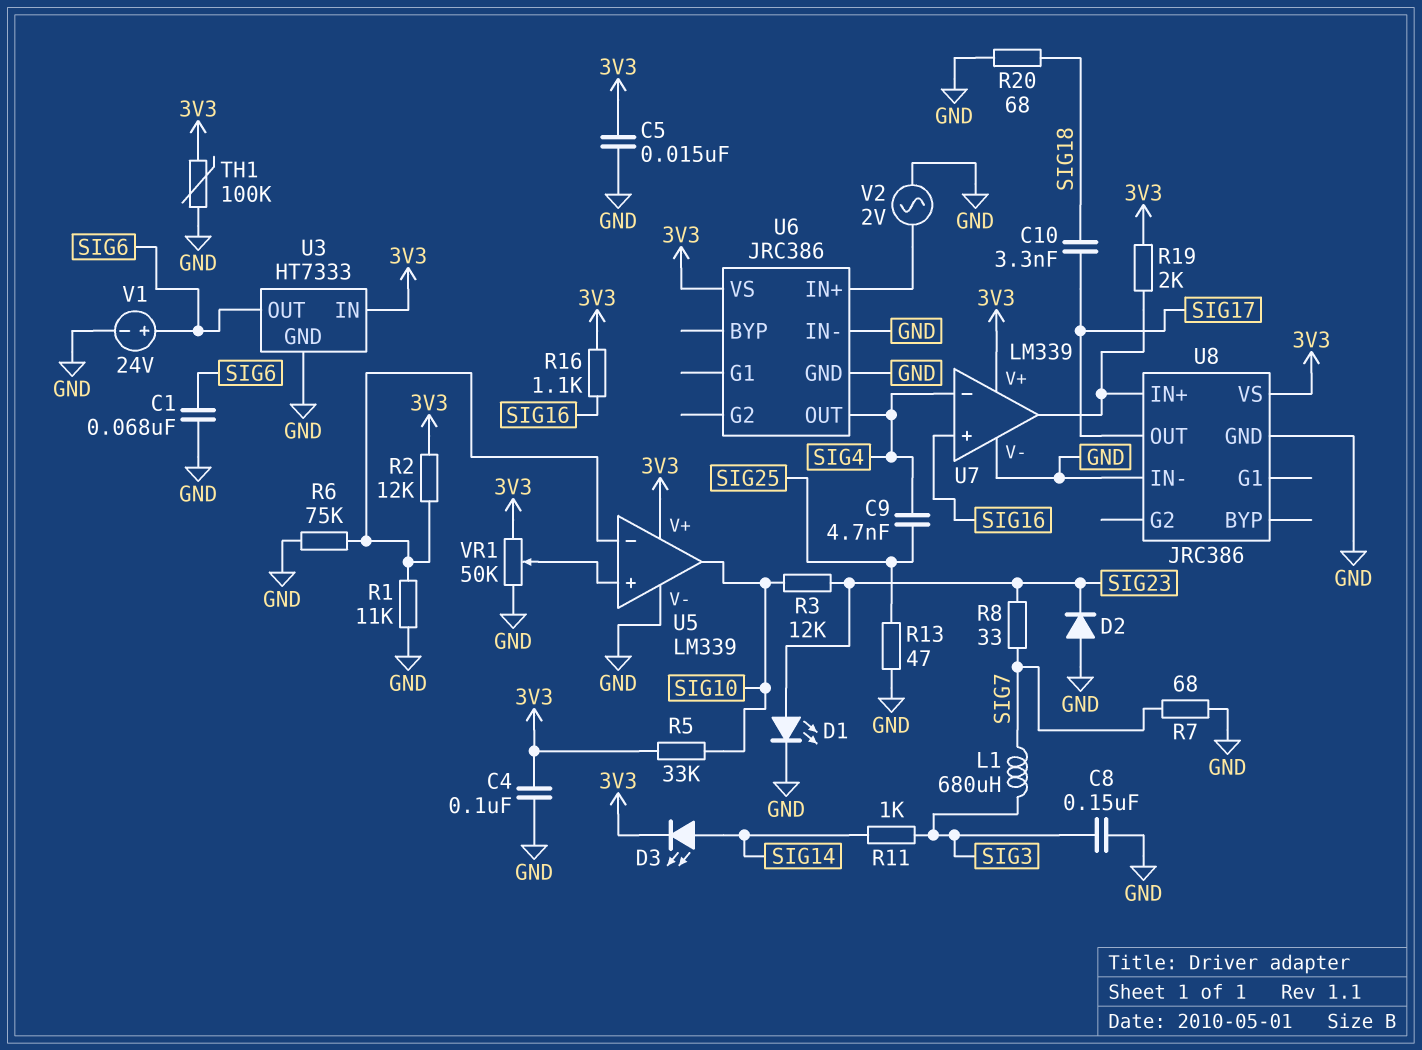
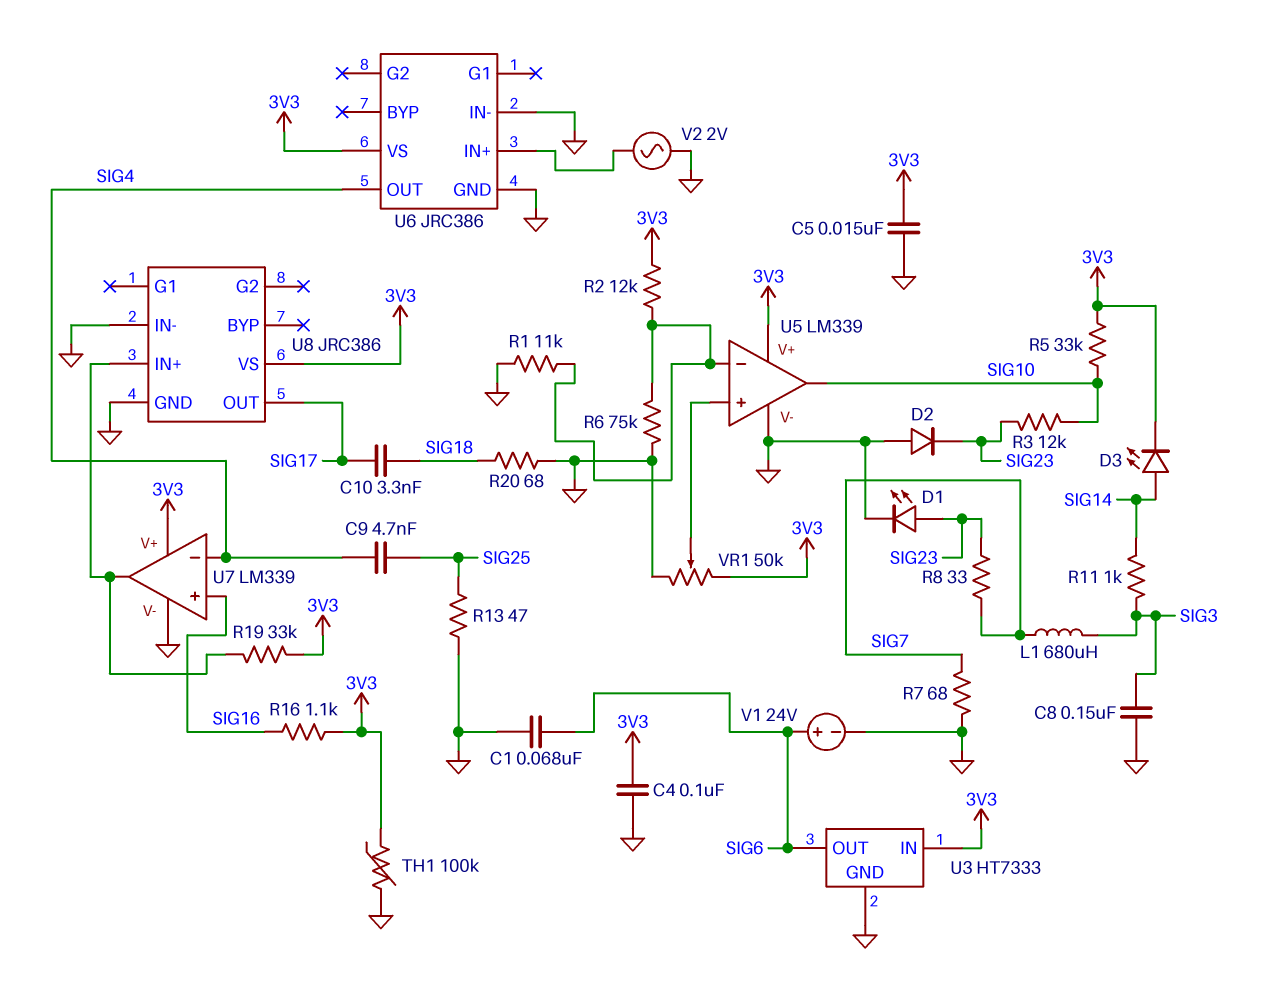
R19: 2k (3V3, U7/out) -> 33k (3V3, U7/out)

